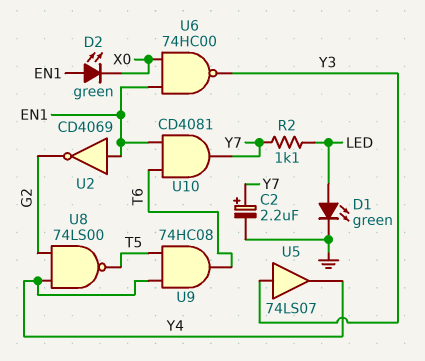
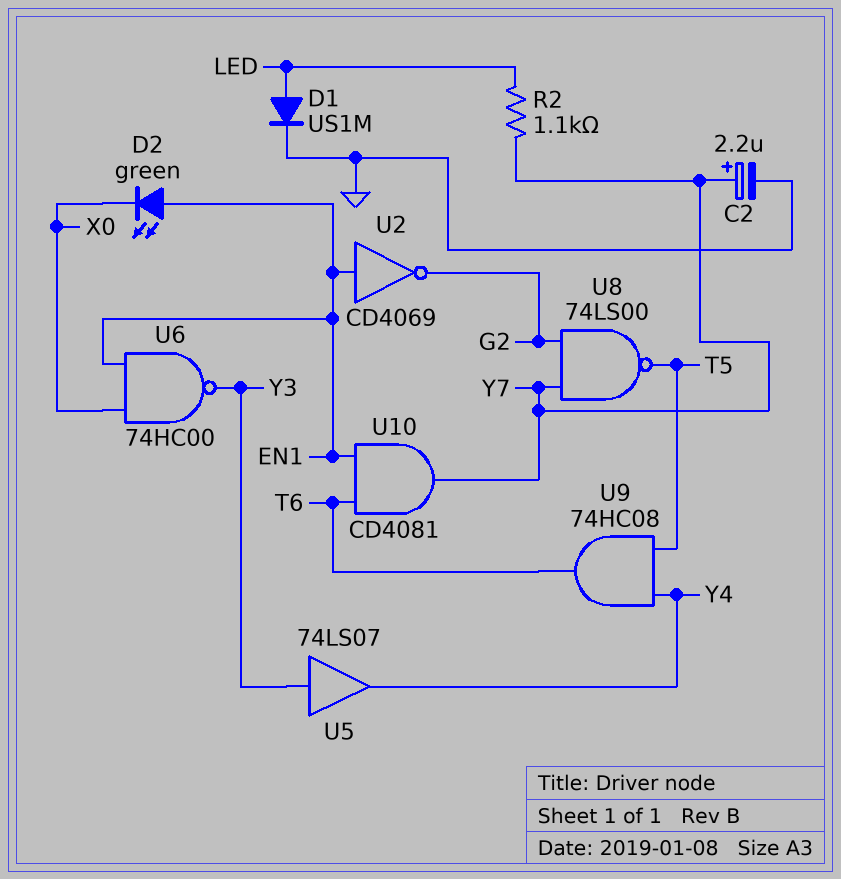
D1: LED green (A LED, K GND) -> diode US1M (A LED, K GND)
U8: NAND 74LS00 (in G2, in Y4, out T5) -> NAND 74LS00 (in G2, in Y7, out T5)

